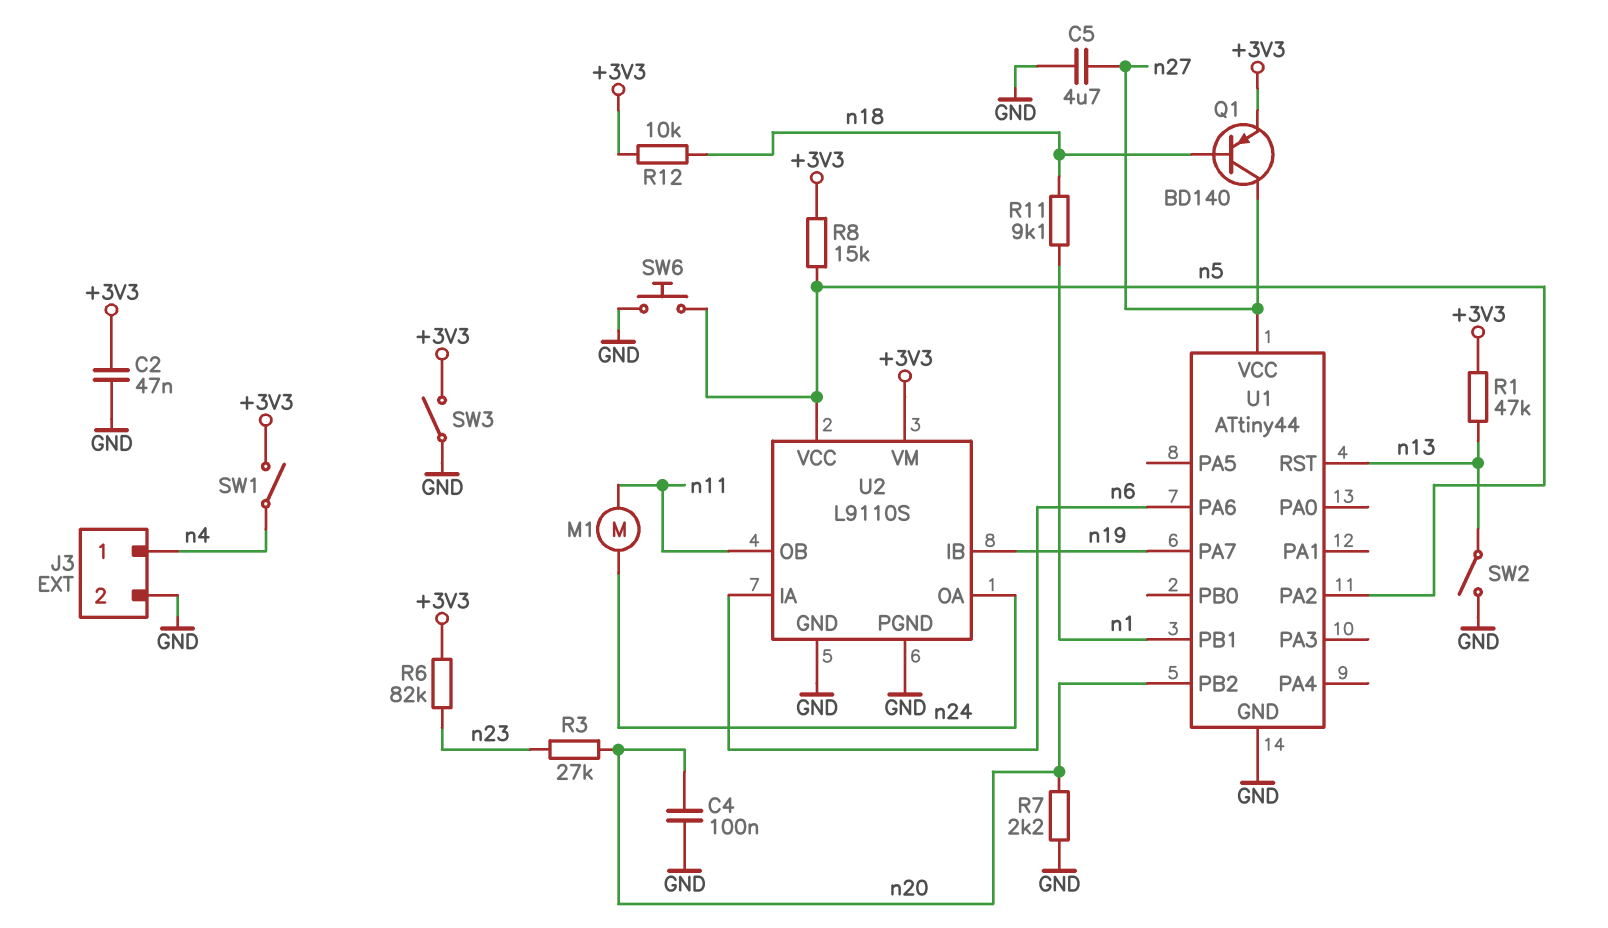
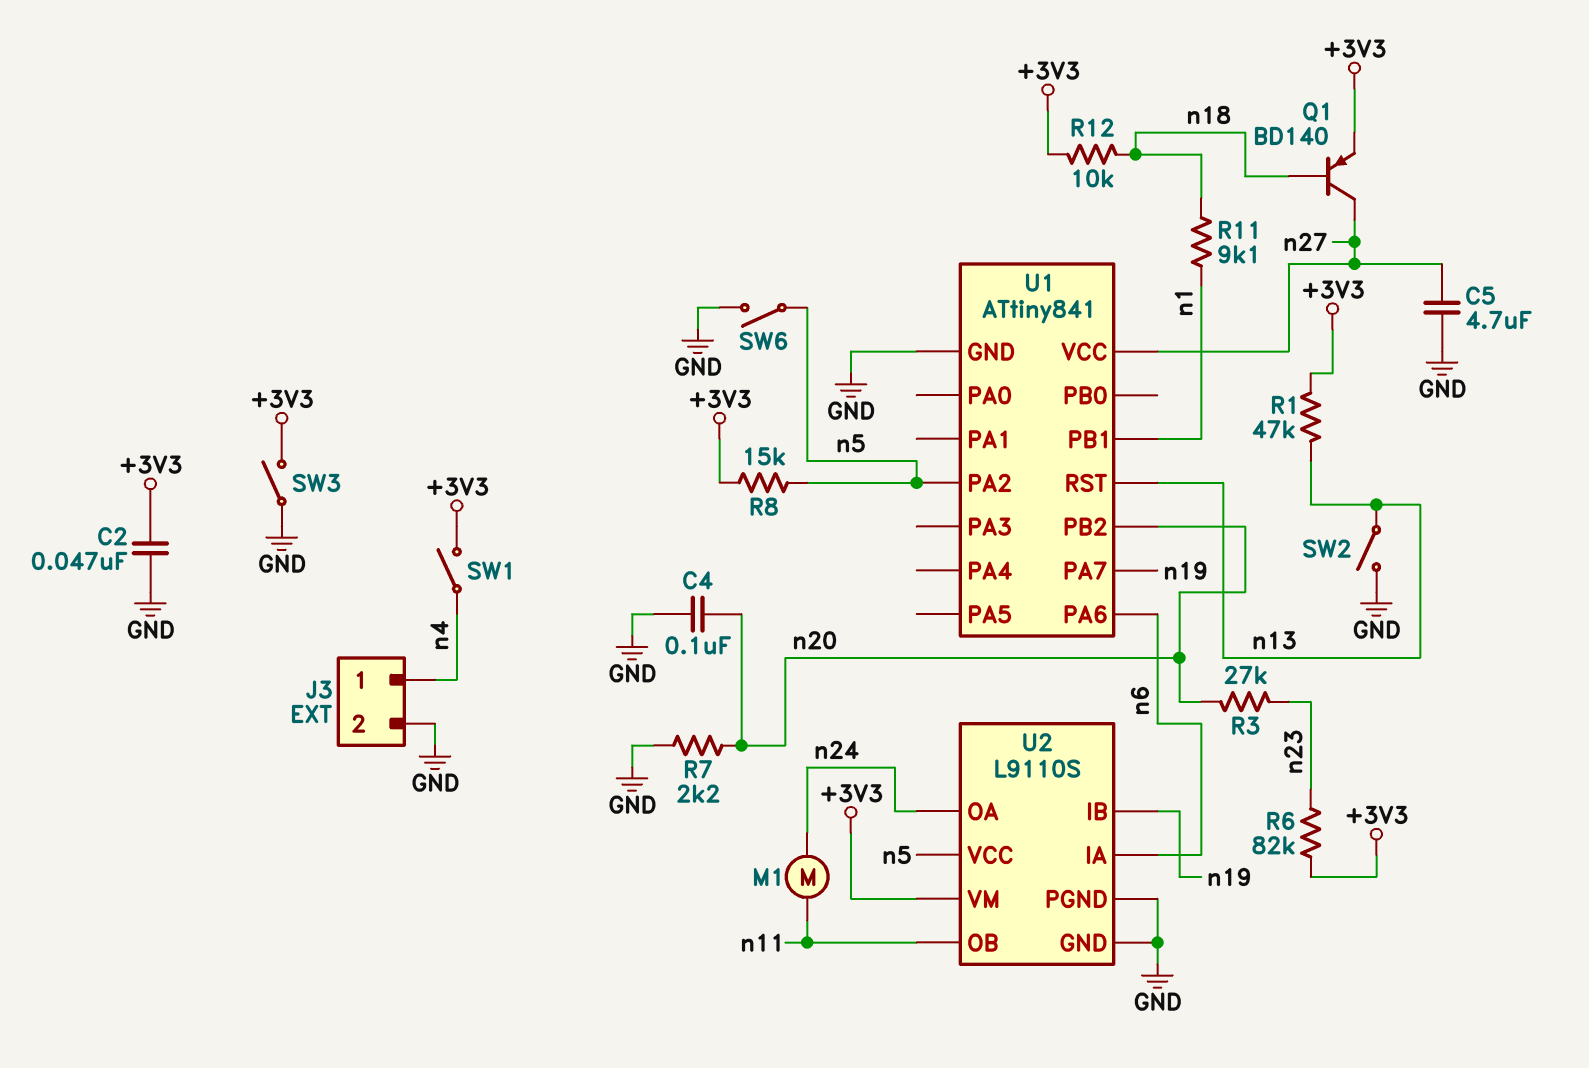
SW6: button (GND, n5) -> switch (GND, n5)
U1: ATtiny44 -> ATtiny841

